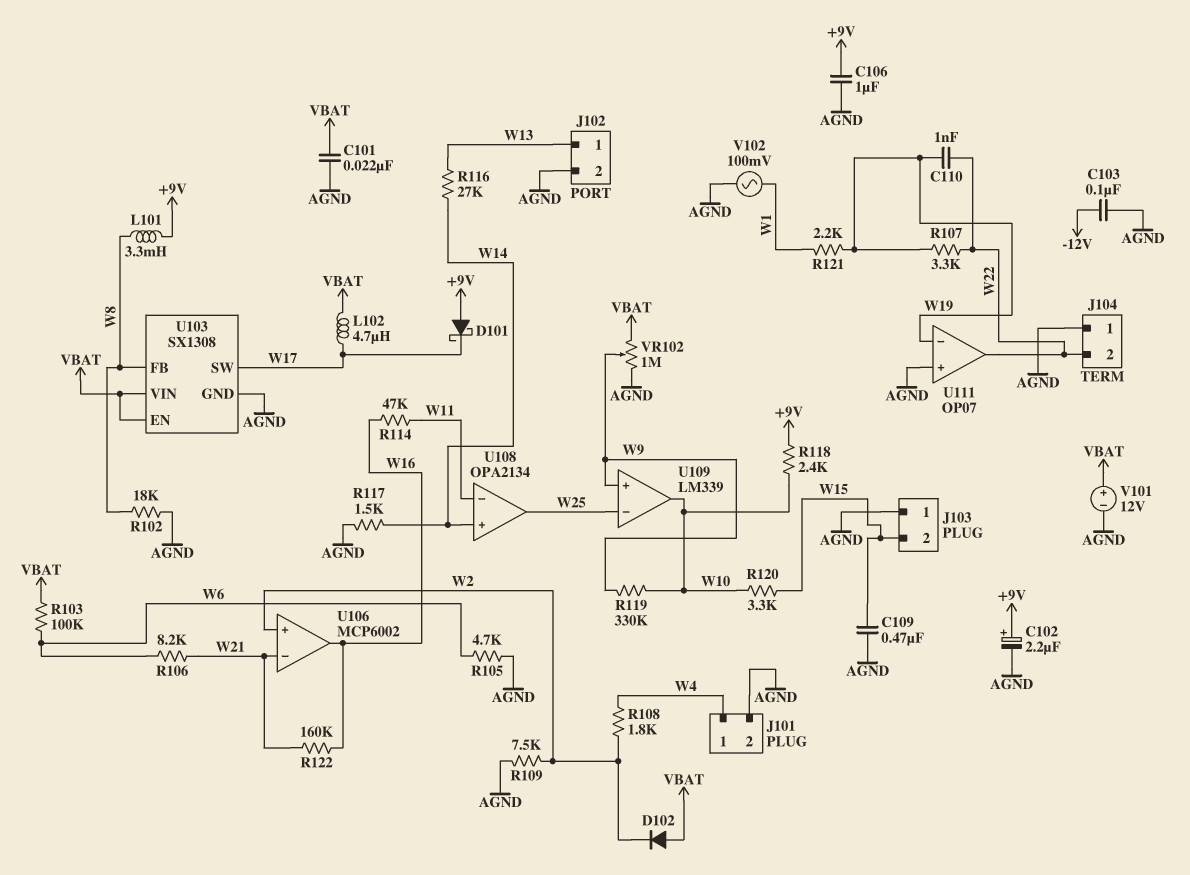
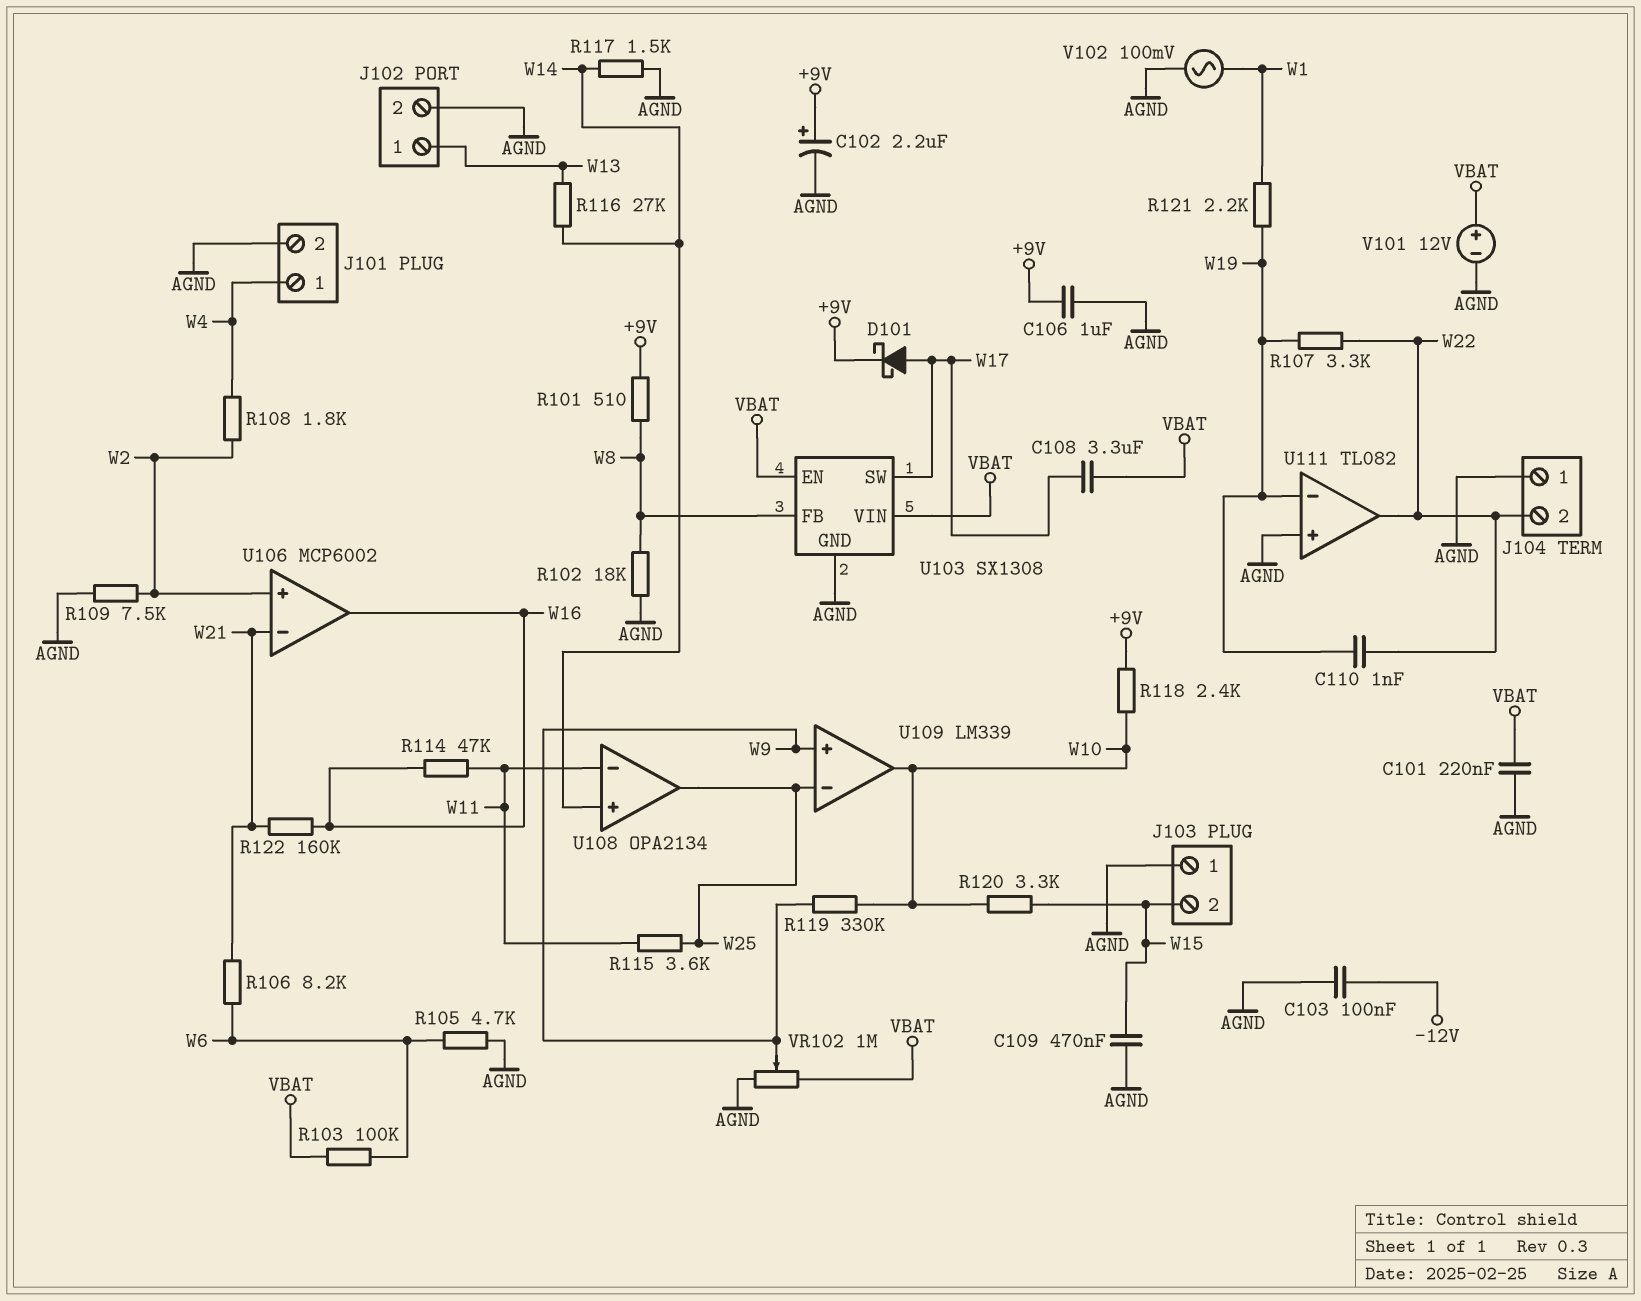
C101: 22nF (AGND, VBAT) -> 220nF (AGND, VBAT)
C108: none -> 3.3uF (VBAT, W17)
D101: schottky (A +9V, K W17) -> schottky (A W17, K +9V)
D102: diode (A VBAT, K W2) -> none
L101: 3.3mH (+9V, W8) -> none
L102: 4.7uH (VBAT, W17) -> none
R101: none -> 510 (+9V, W8)
R115: none -> 3.6k (W11, W25)
U111: OP07 -> TL082

